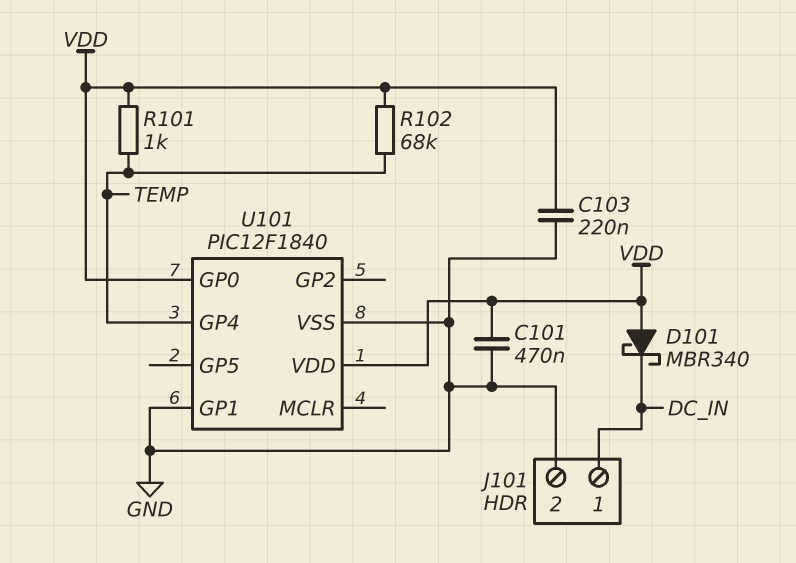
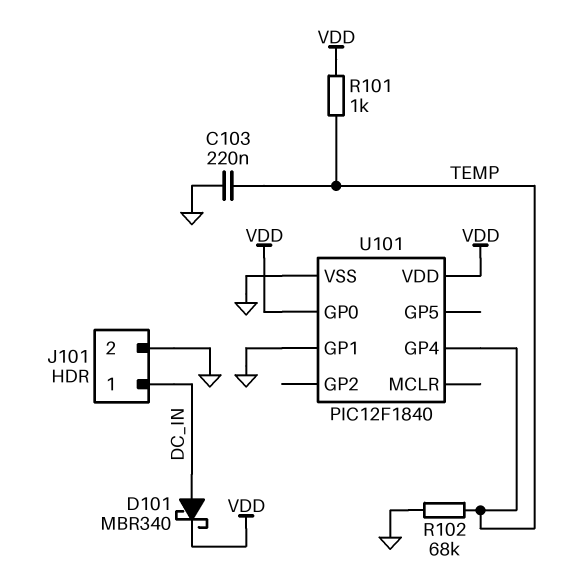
C101: 470nF (GND, VDD) -> none
C103: 220nF (GND, VDD) -> 220nF (GND, TEMP)
D101: schottky MBR340 (A VDD, K DC_IN) -> schottky MBR340 (A DC_IN, K VDD)
R102: 68k (TEMP, VDD) -> 68k (GND, TEMP)

